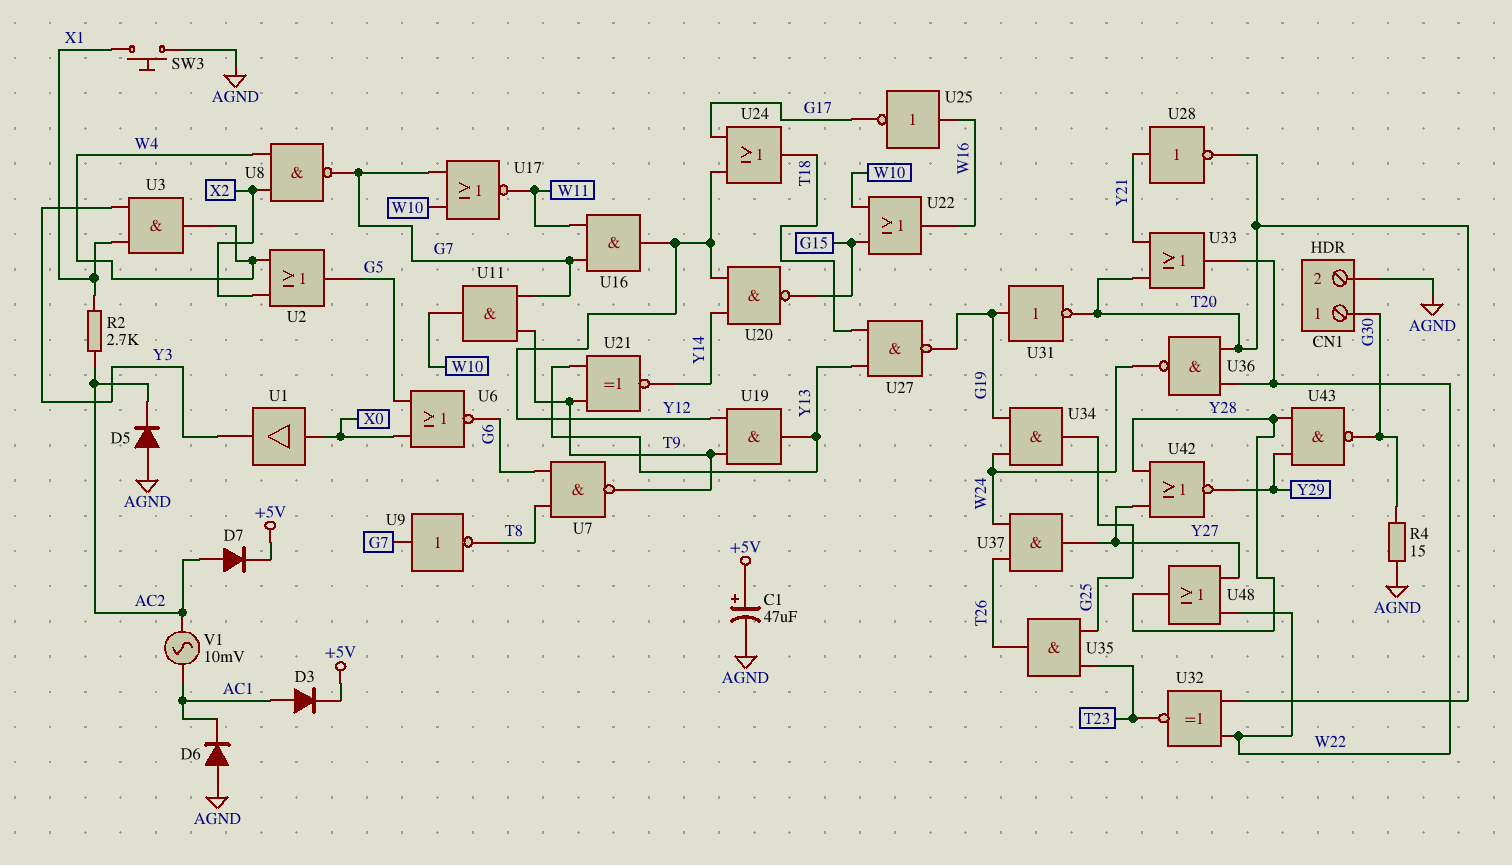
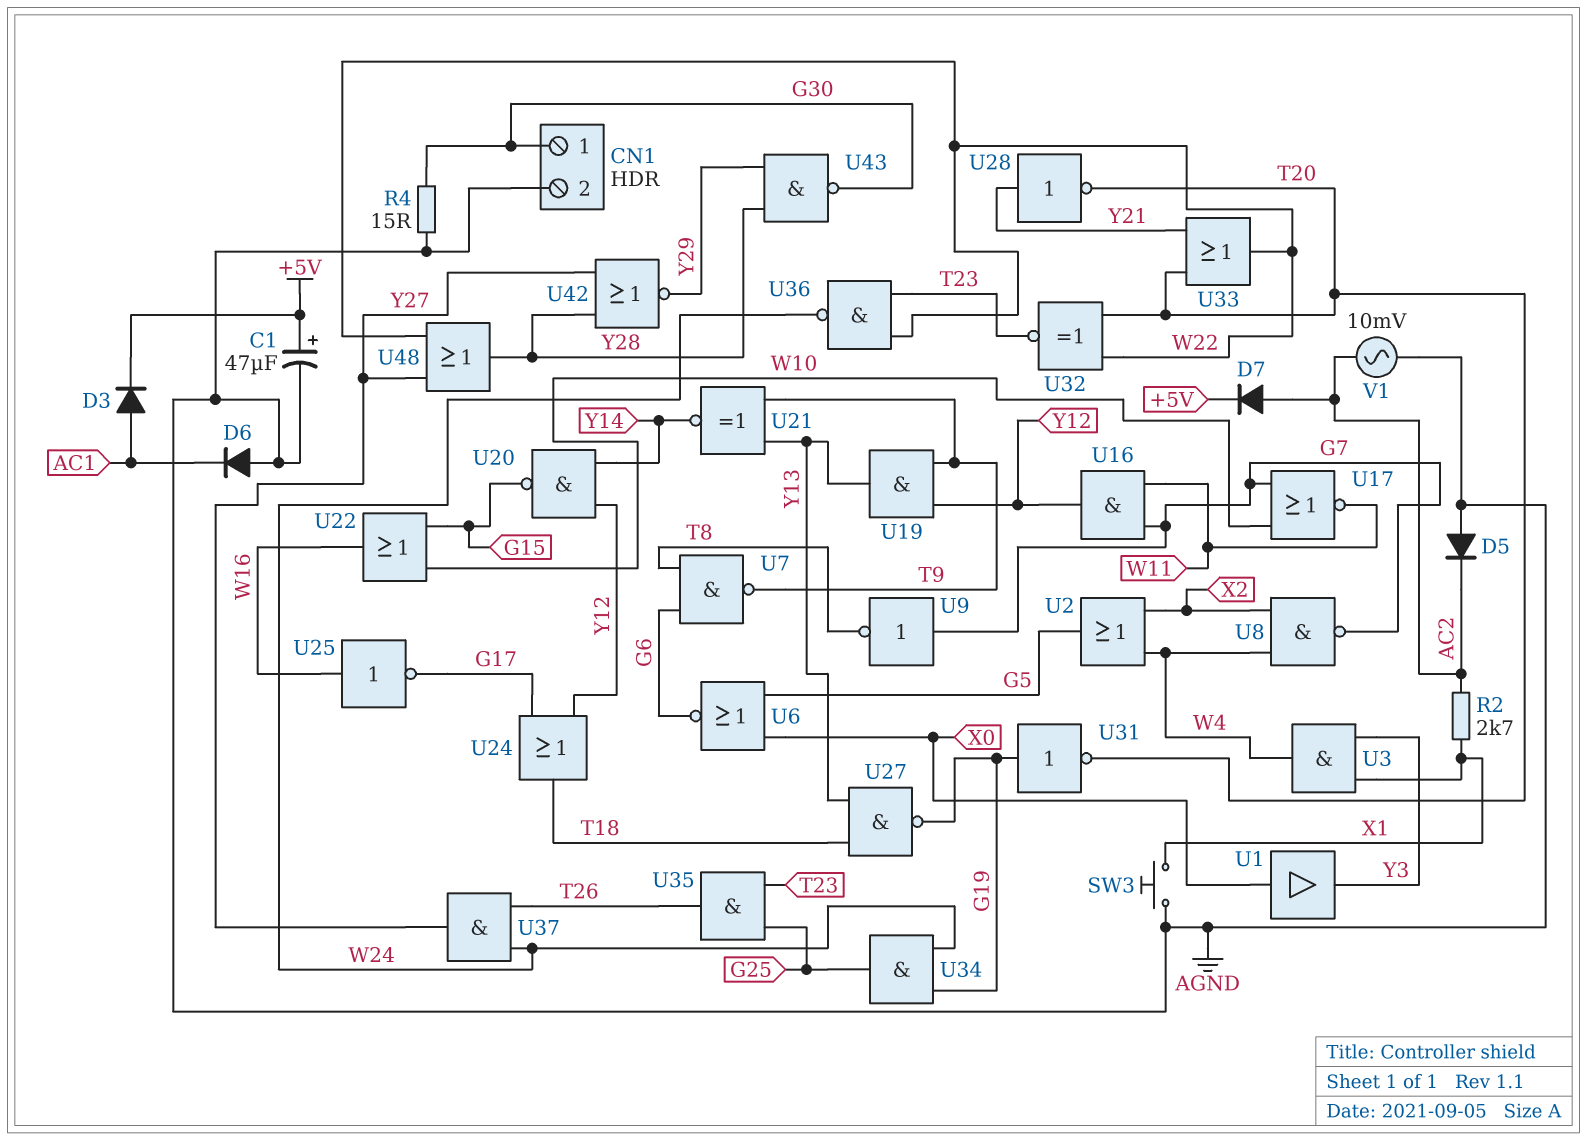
U11: AND (in G7, in T9, out W10) -> none
U36: NAND (in T20, in W22, out W24) -> NAND (in T23, in W22, out W24)
V1: AC 10mV (AC1, AC2) -> AC 10mV (AC2, AGND)

